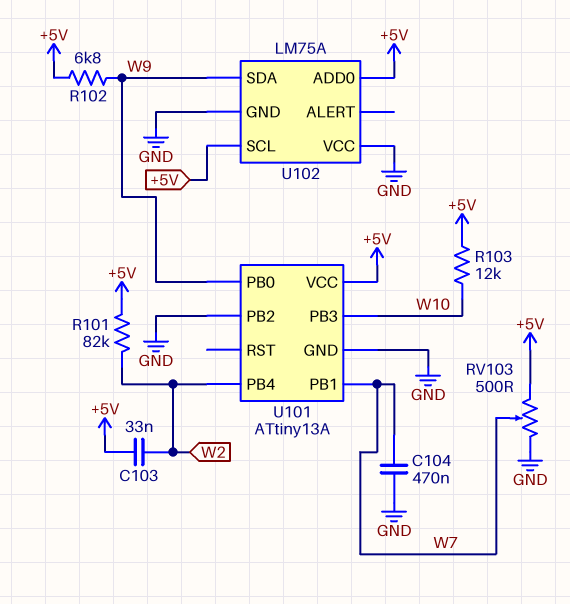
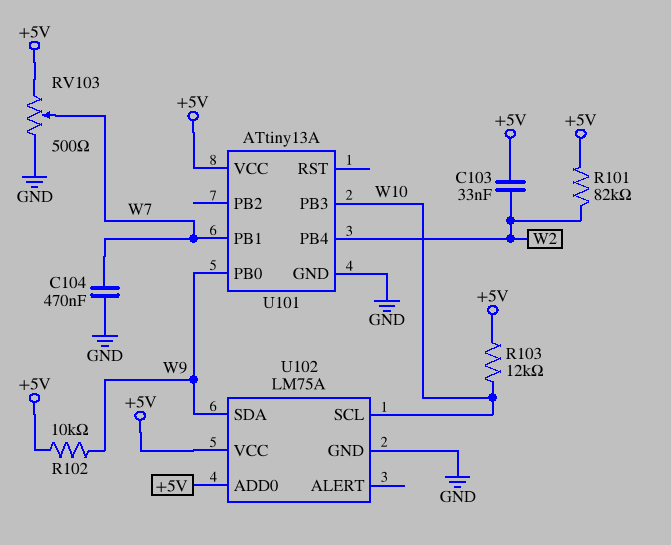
R102: 6.8k (+5V, W9) -> 10k (+5V, W9)
U101 pin PB2: GND -> none
U102 pin SCL: +5V -> W10
U102 pin VCC: GND -> +5V

